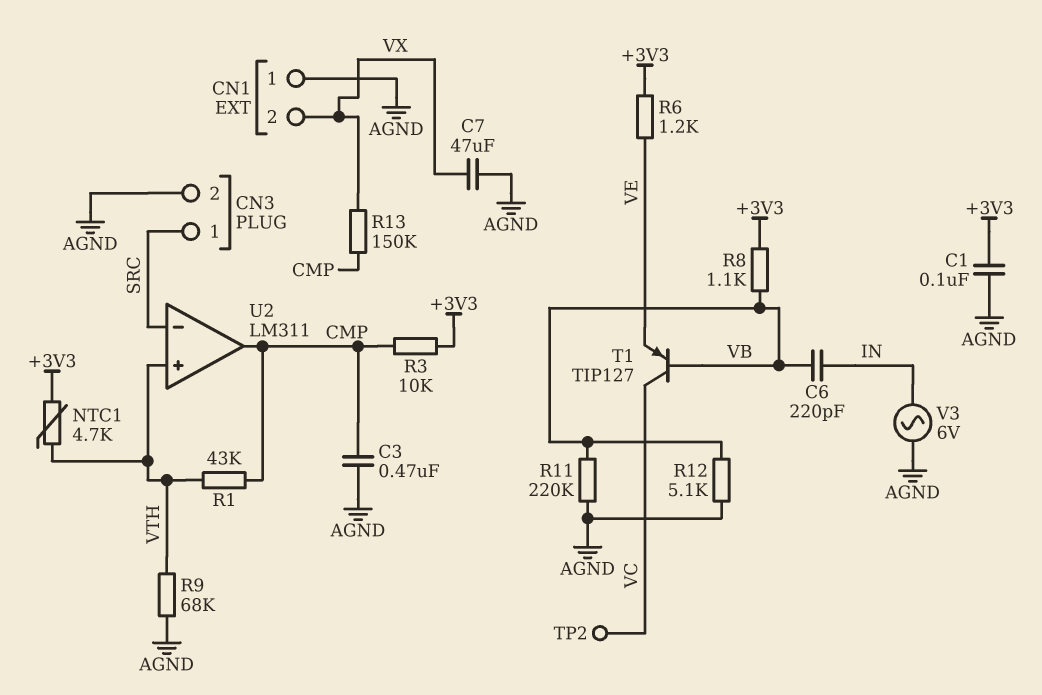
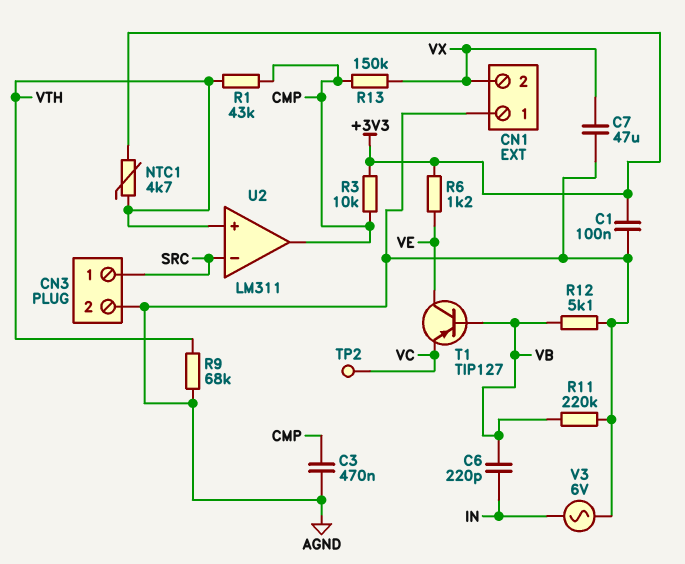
R8: 1.1k (+3V3, VB) -> none
T1: PNP TIP127 (B VB, C VC, E VE) -> PNP TIP127 (B VB, C VE, E VC)

